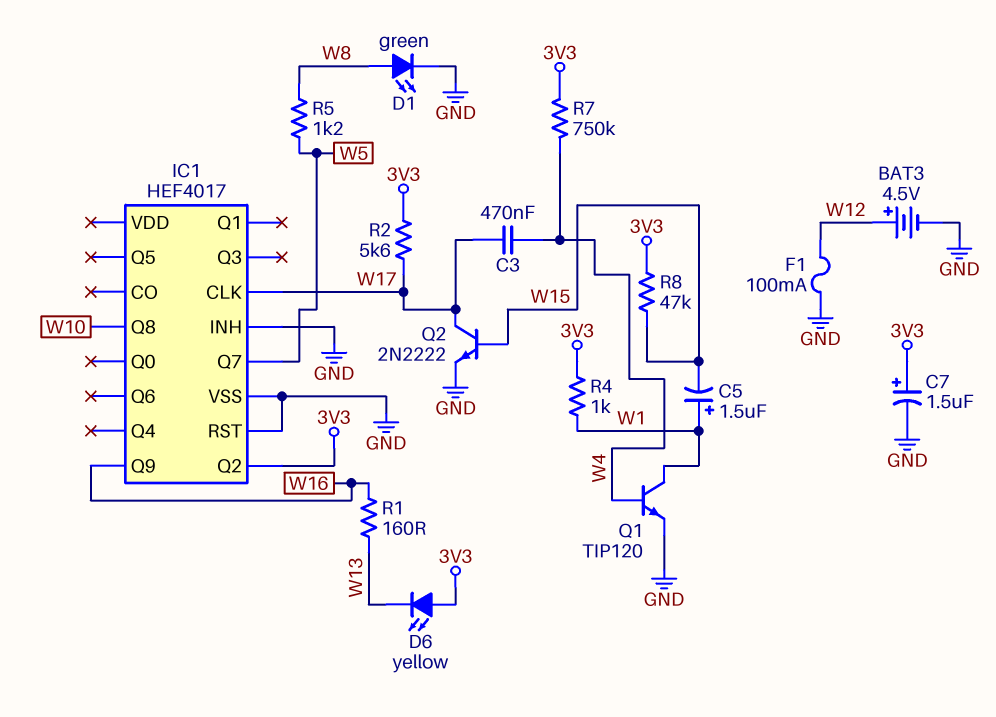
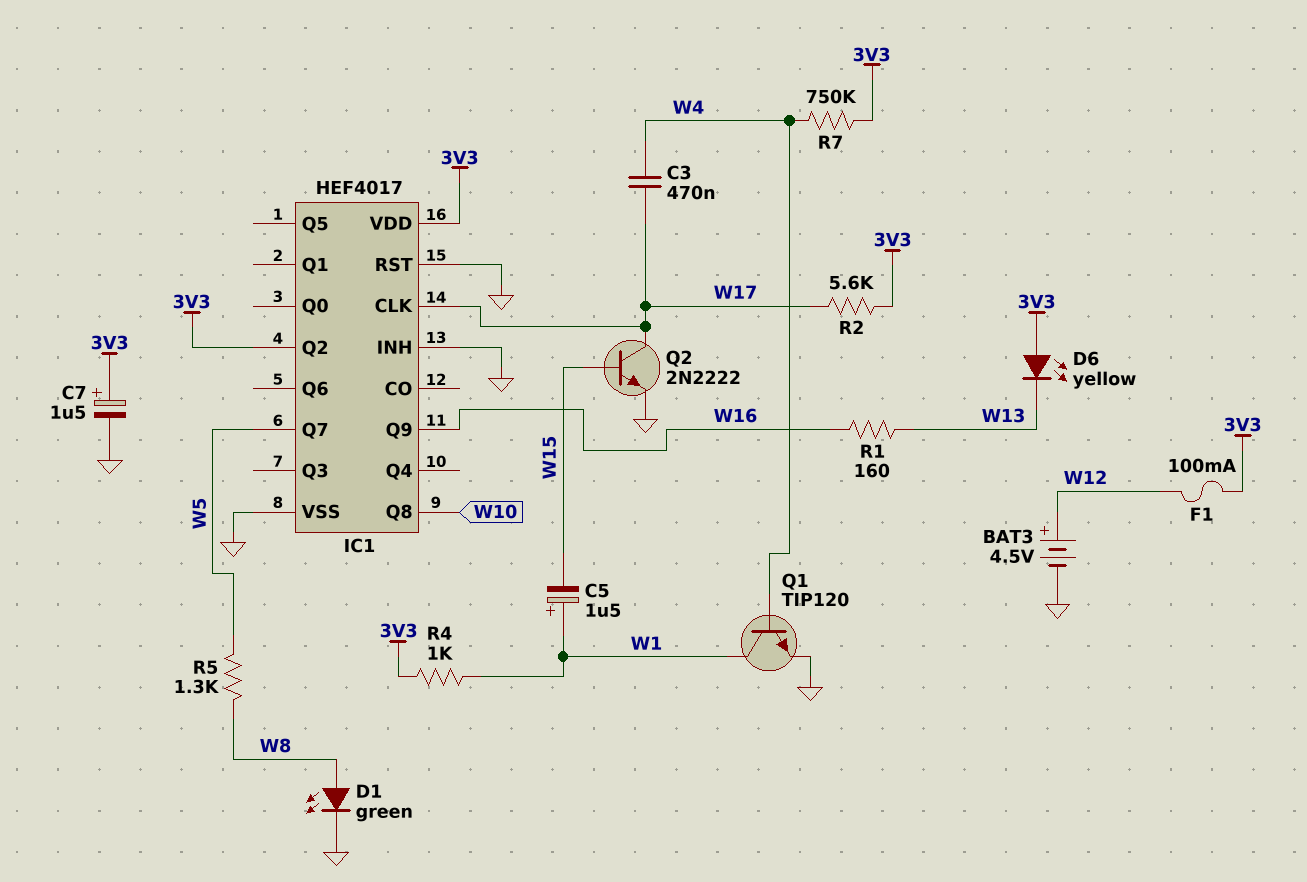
F1: 100mA (GND, W12) -> 100mA (3V3, W12)
IC1 pin VDD: none -> 3V3
R5: 1.2k (W5, W8) -> 1.3k (W5, W8)
R8: 47k (3V3, W15) -> none

